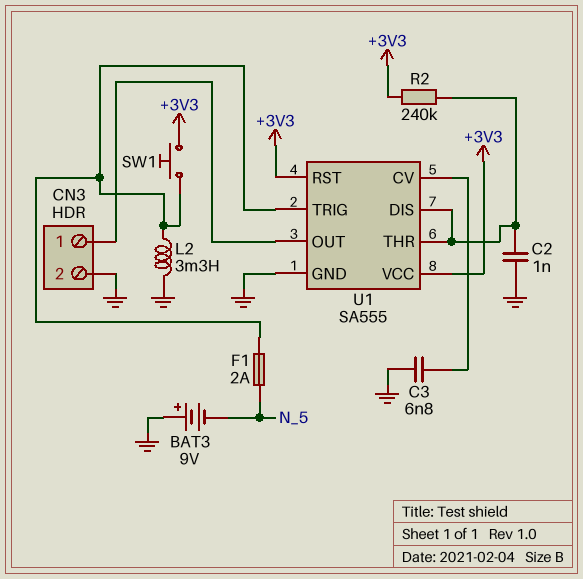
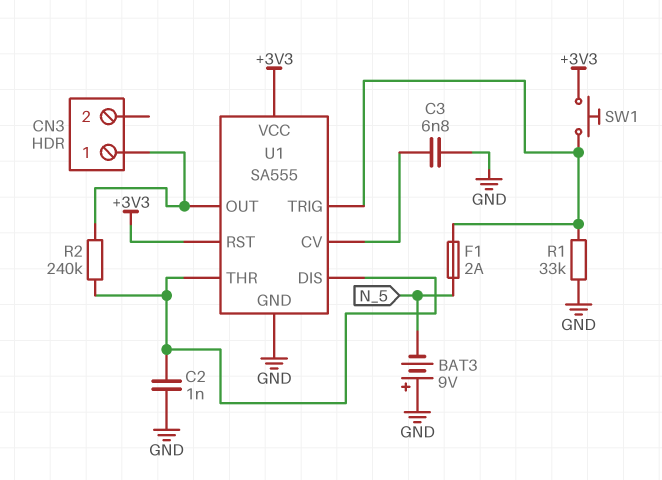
CN3 pin 2: GND -> none
L2: 3.3mH (GND, U1/TRIG) -> none
R1: none -> 33k (GND, U1/TRIG)
R2: 240k (+3V3, U1/DIS) -> 240k (CN3/1, U1/DIS)

